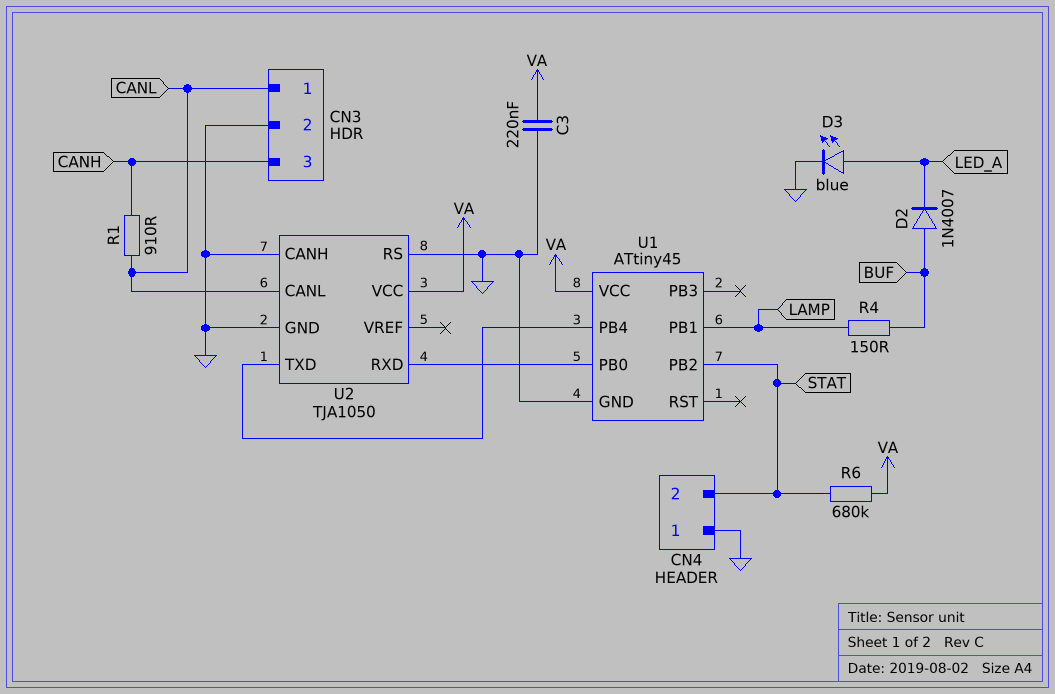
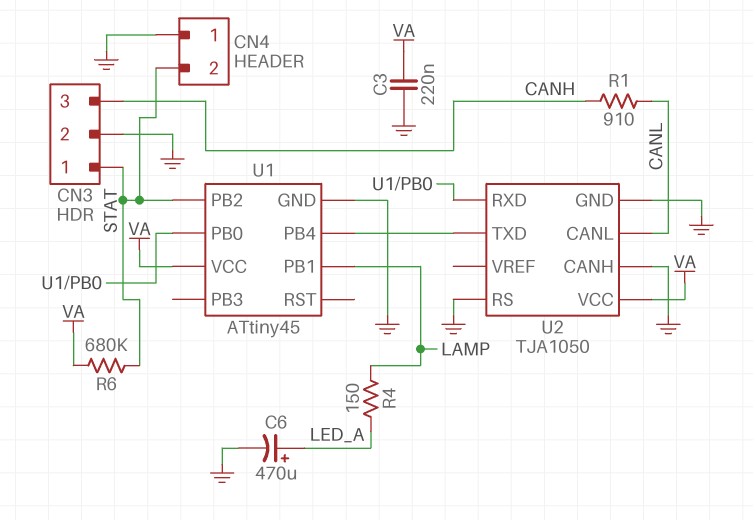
C6: none -> 470uF (plus LED_A, minus GND)
CN3 pin 1: CANL -> STAT
D2: diode 1N4007 (A BUF, K LED_A) -> none
D3: LED blue (A LED_A, K GND) -> none
R4: 150 (BUF, LAMP) -> 150 (LAMP, LED_A)

